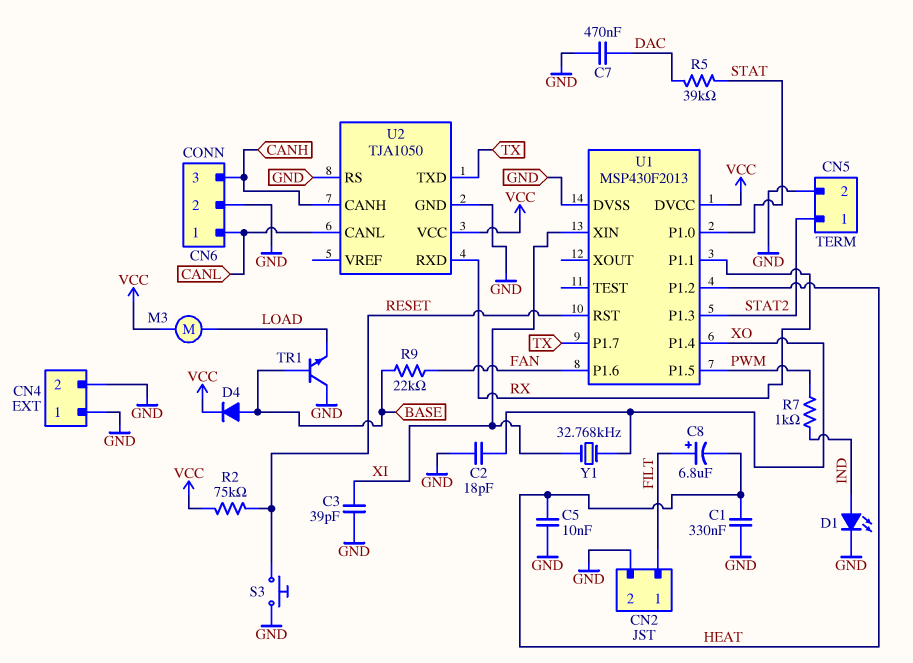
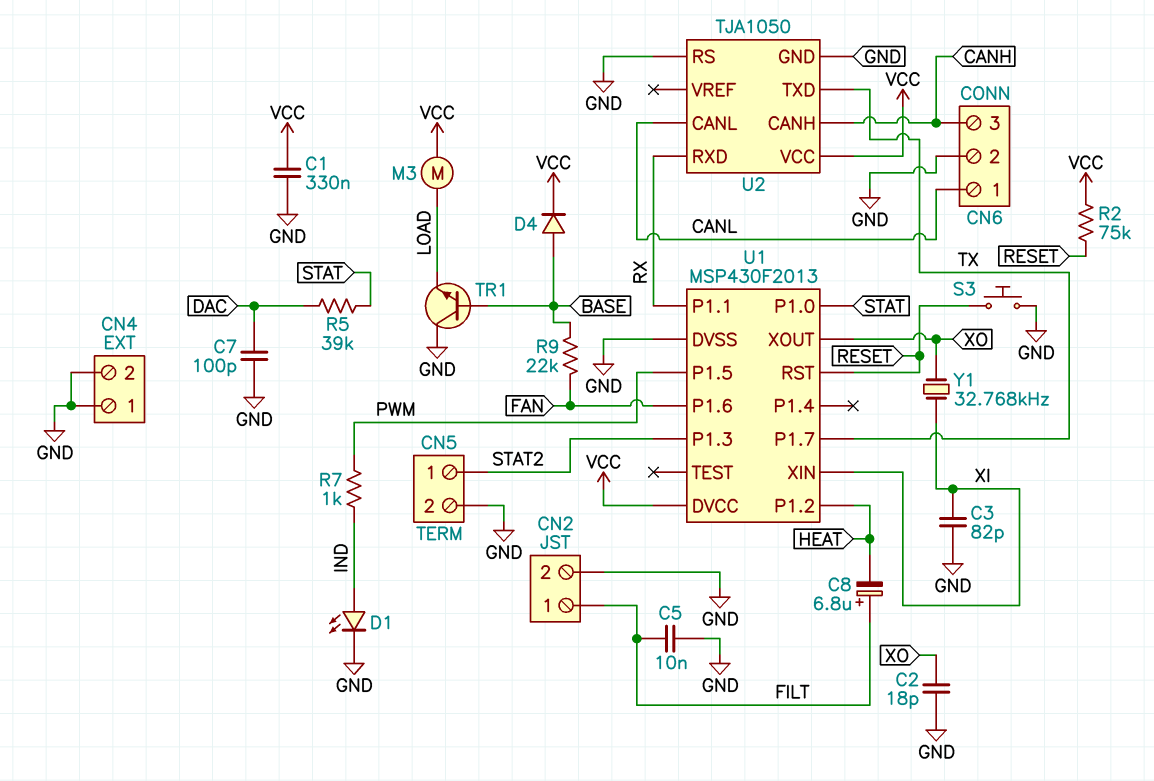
C1: 330nF (GND, HEAT) -> 330nF (GND, VCC)
C3: 39pF (GND, XI) -> 82pF (GND, XI)
C5: 10nF (GND, HEAT) -> 10nF (FILT, GND)
C7: 470nF (DAC, GND) -> 100pF (DAC, GND)
U1 pin P1.4: XO -> none
U1 pin XOUT: none -> XO

